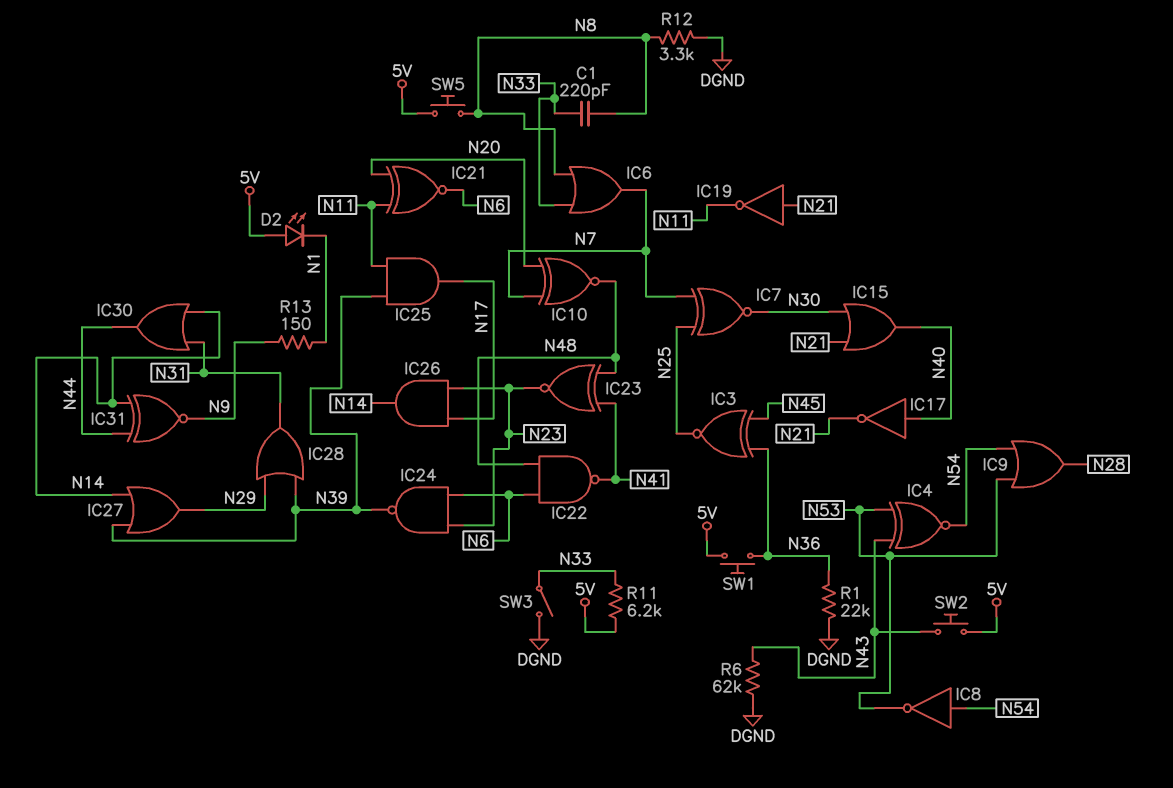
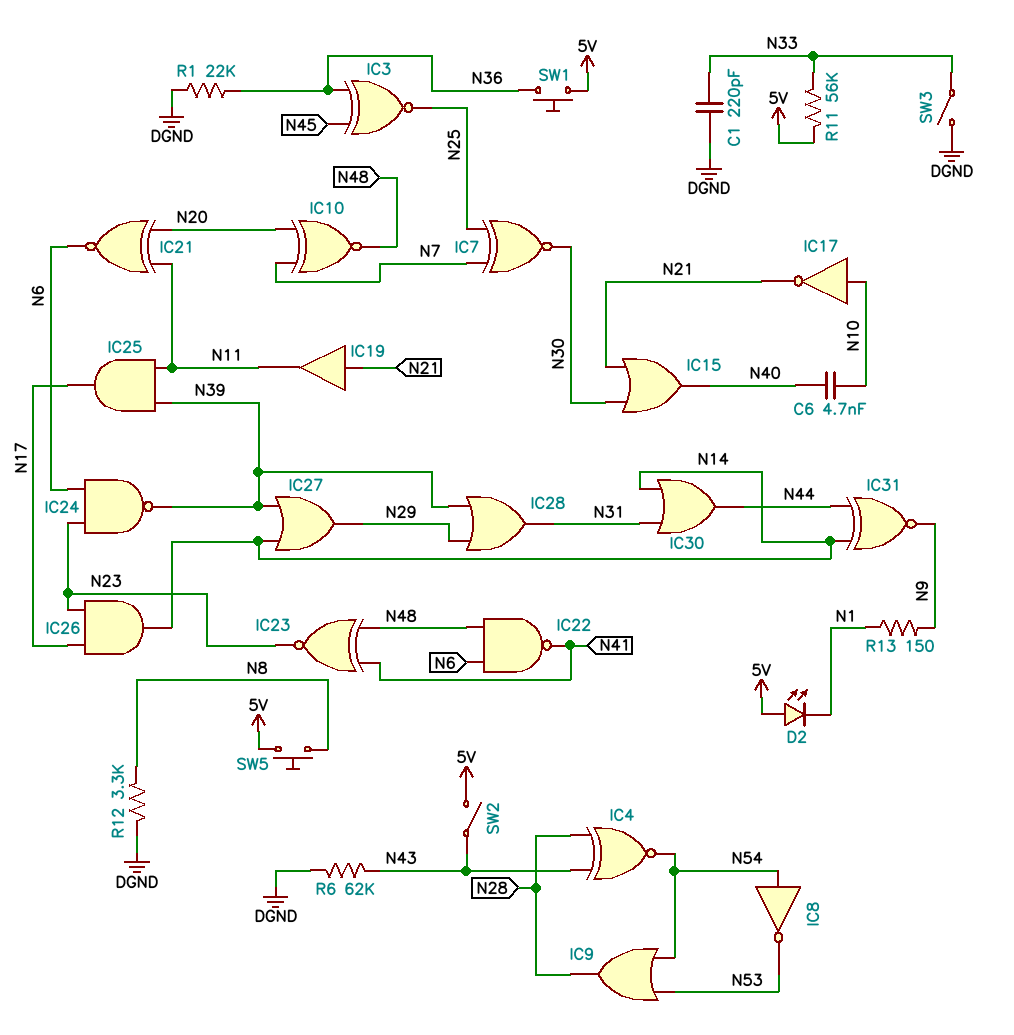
C1: 220pF (N8, N33) -> 220pF (DGND, N33)
C6: none -> 4.7nF (N10, N40)
IC4: XNOR (in N43, in N53, out N54) -> XNOR (in N28, in N43, out N54)
IC6: OR (in N8, in N33, out N7) -> none
IC17: NOT (in N40, out N21) -> NOT (in N10, out N21)
IC19: NOT (in N21, out N11) -> buffer (in N21, out N11)
R11: 6.2k (5V, N33) -> 56k (5V, N33)
SW2: button (5V, N43) -> switch (5V, N43)

